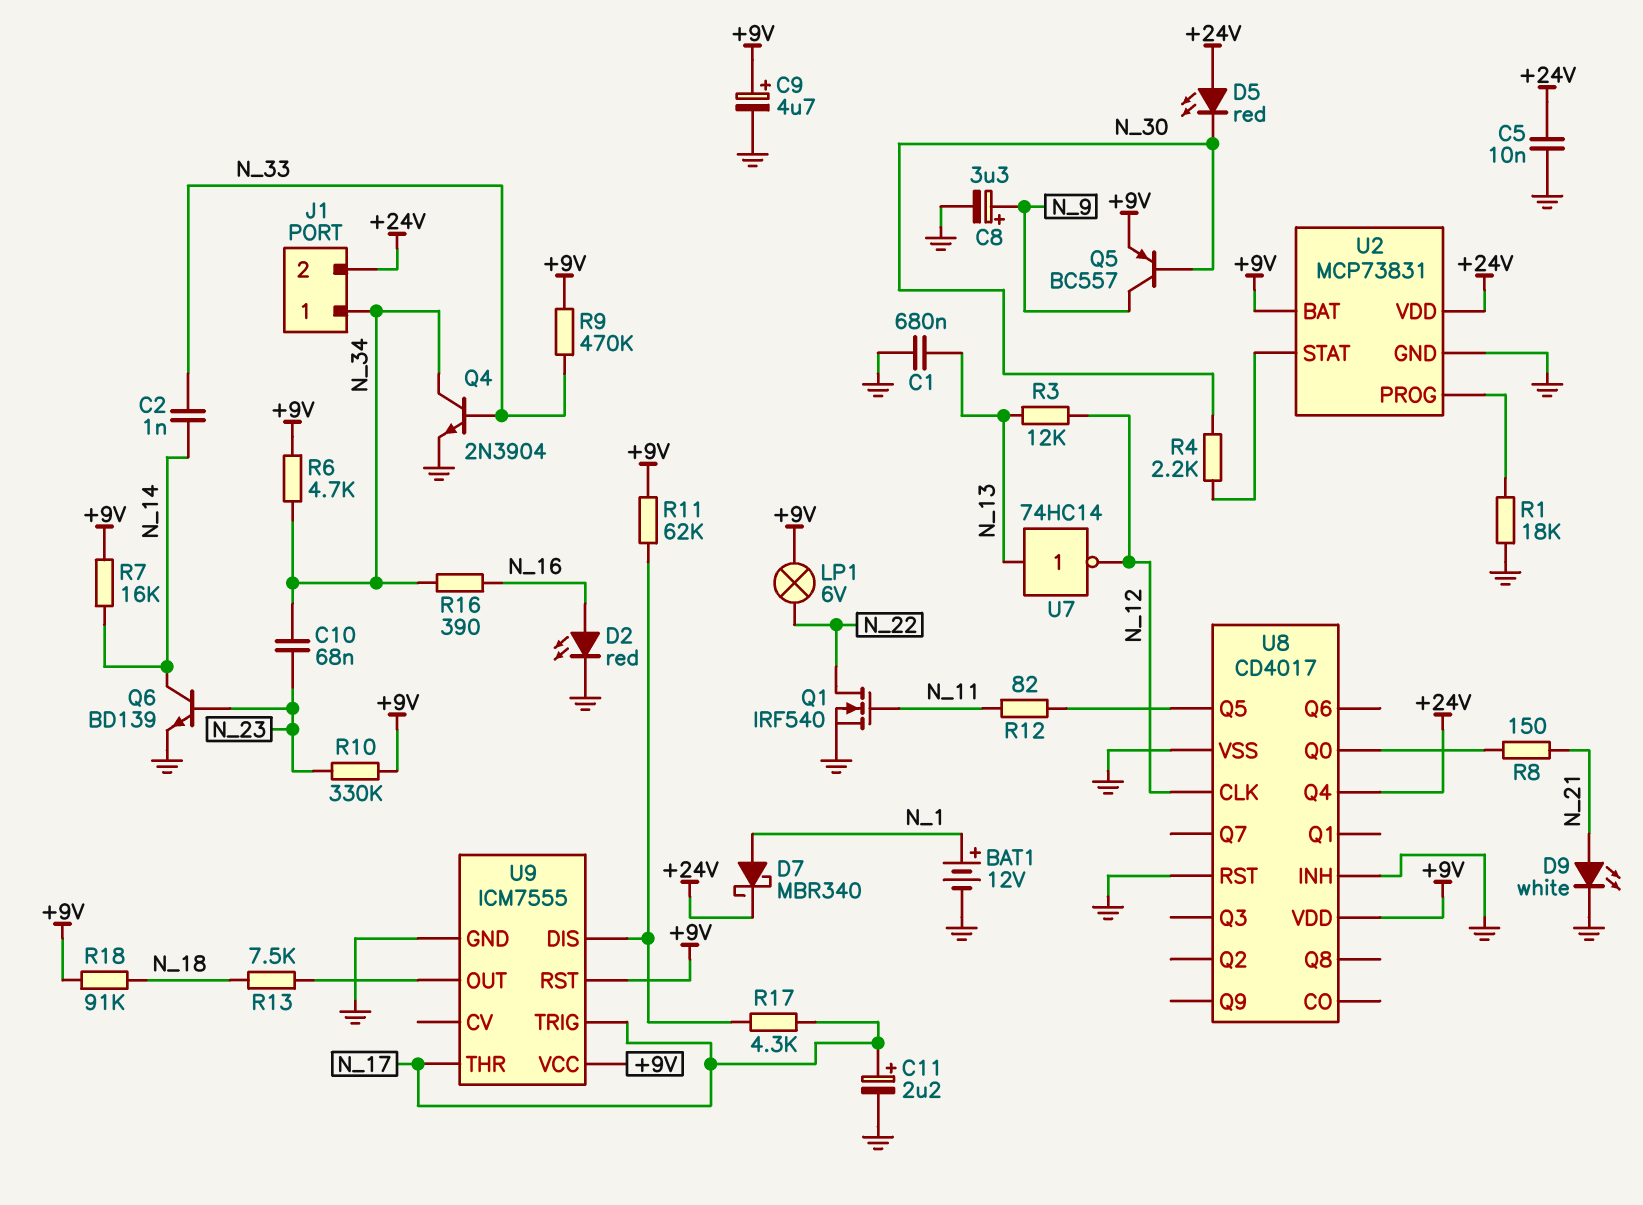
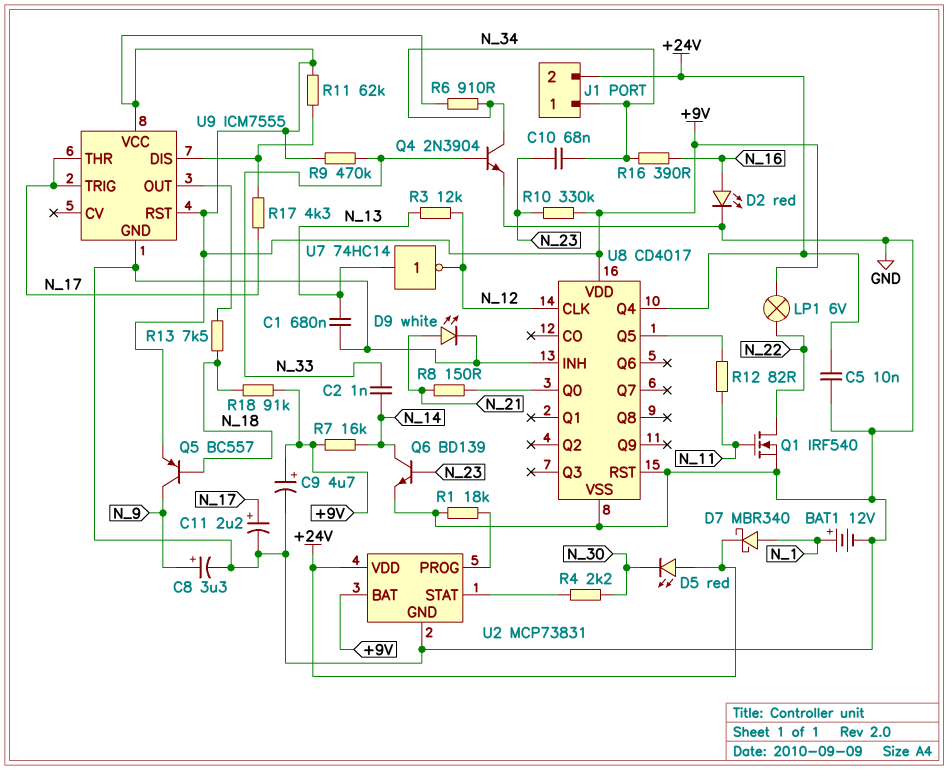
Q5: PNP BC557 (B N_30, C N_9, E +9V) -> PNP BC557 (B N_18, C N_9, E +9V)
R6: 4.7k (+9V, N_34) -> 910 (+9V, N_34)

